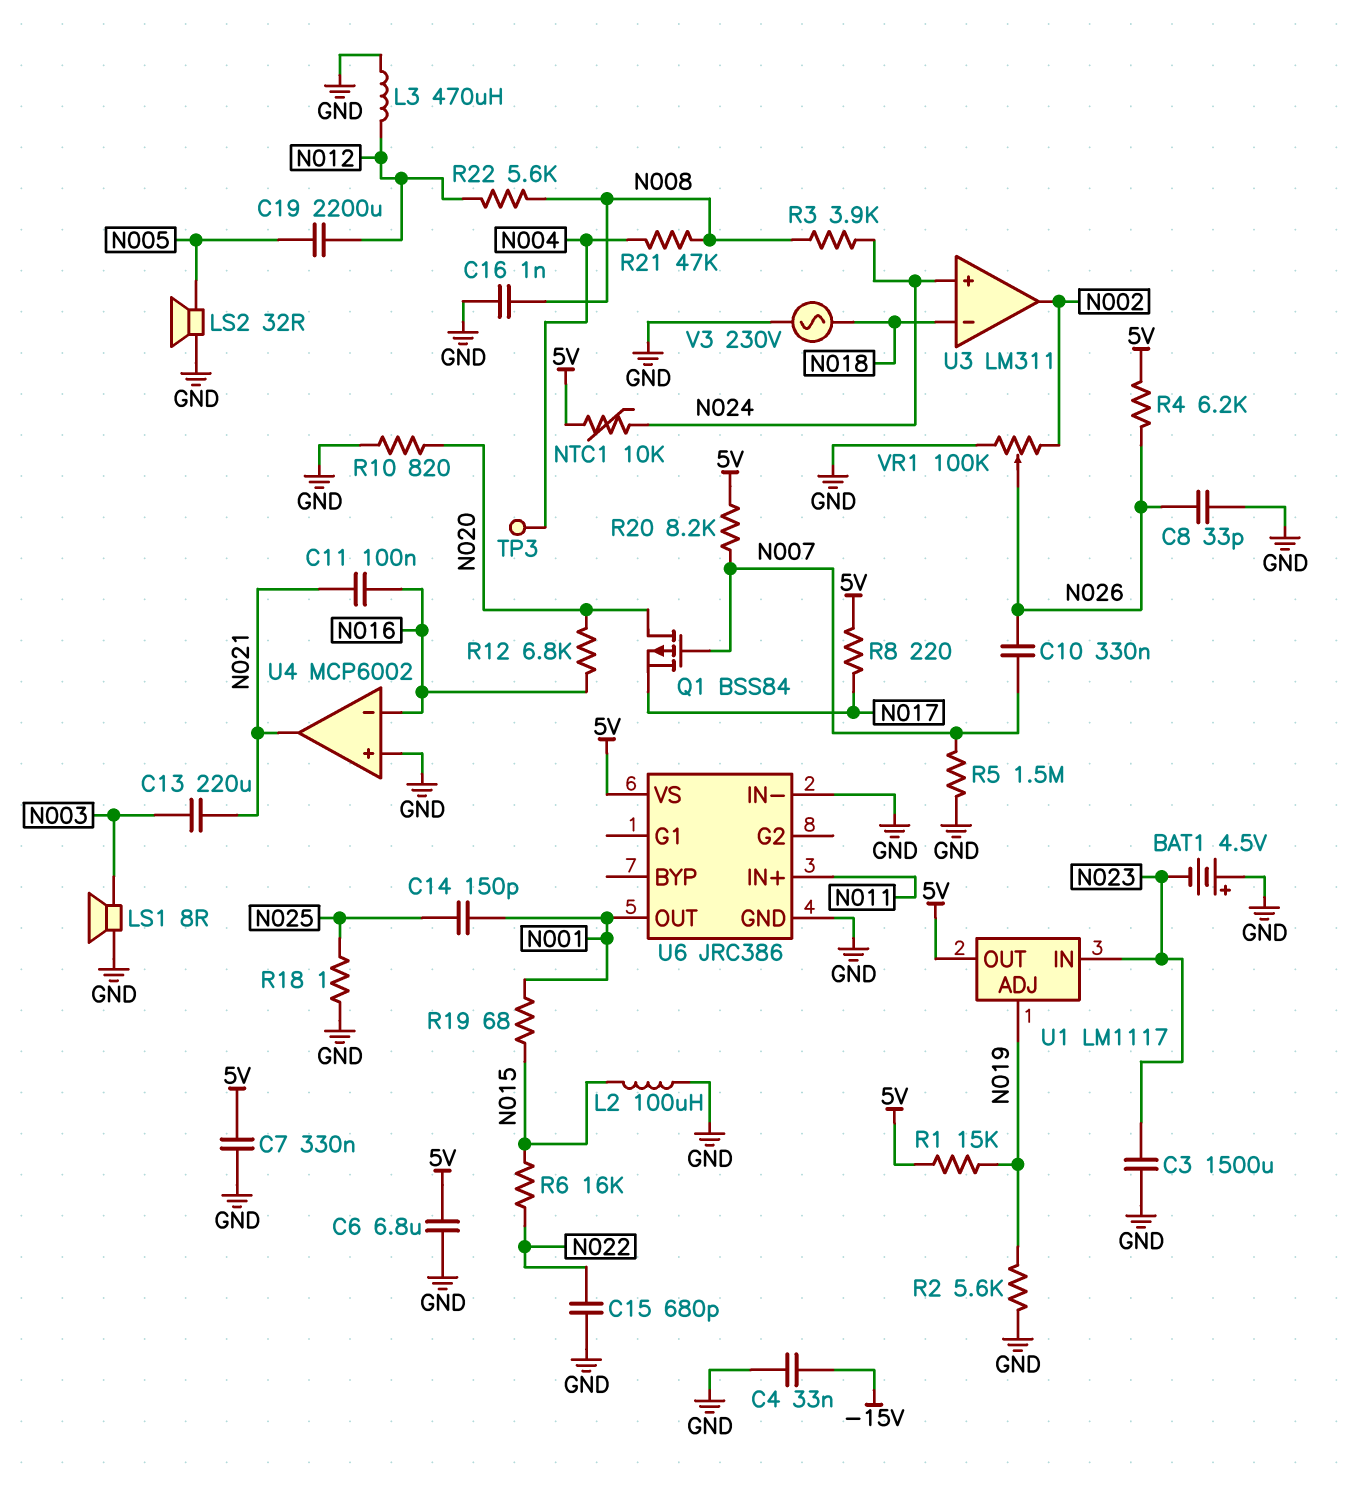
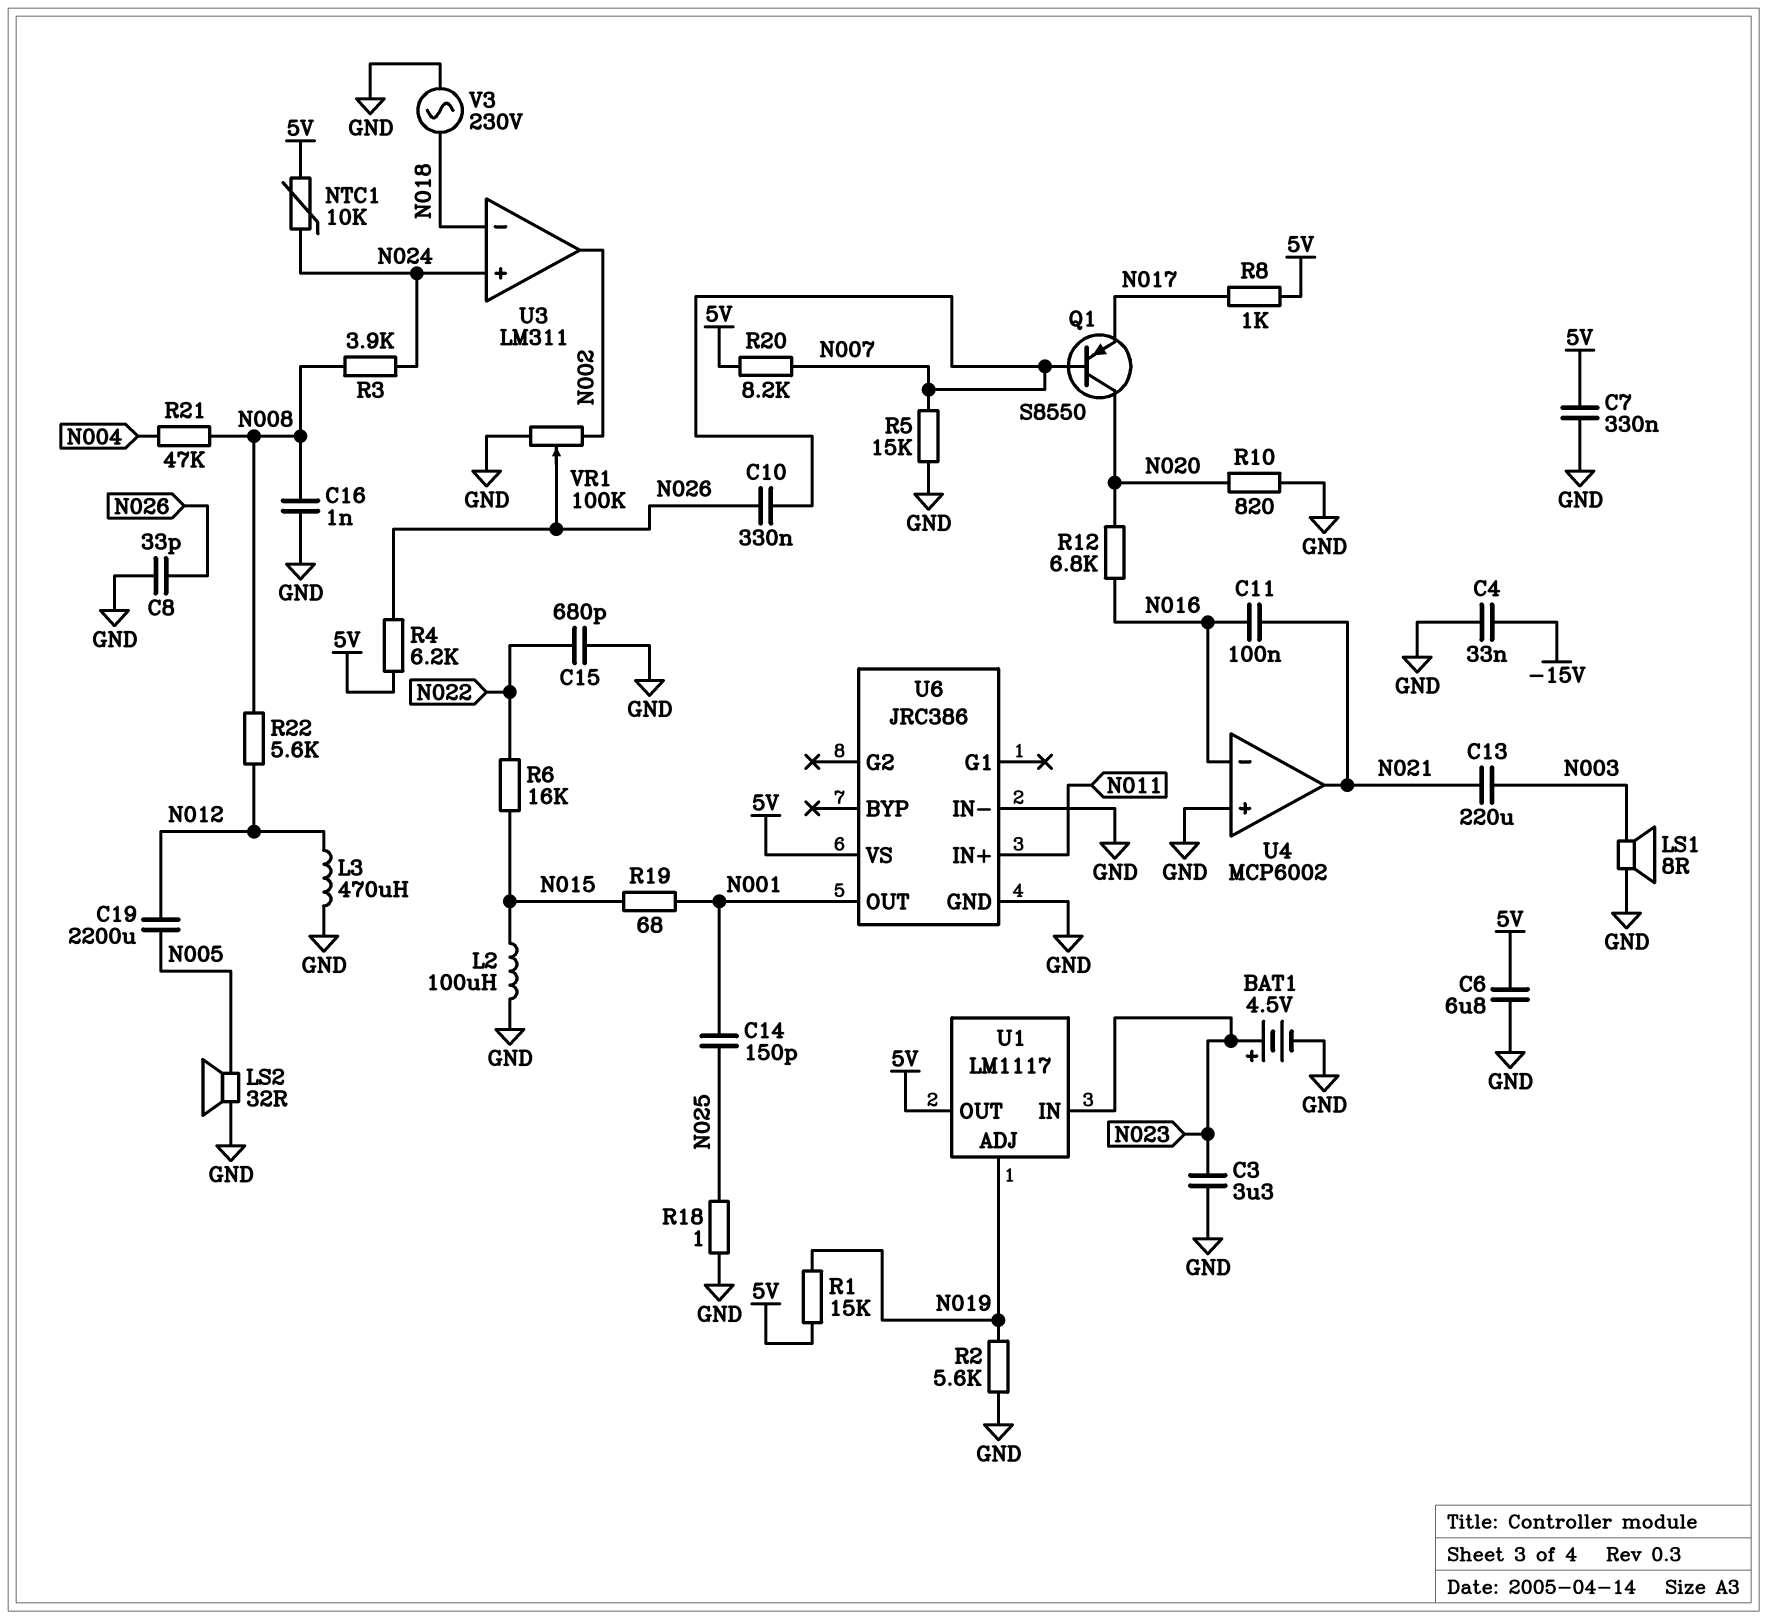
BAT1: 4.5V (plus GND, minus N023) -> 4.5V (plus N023, minus GND)
C3: 1500uF (GND, N023) -> 3.3uF (GND, N023)
Q1: PMOS BSS84 (G N007, D N020, S N017) -> PNP S8550 (B N007, C N020, E N017)
R5: 1.5M (GND, N007) -> 15k (GND, N007)
R8: 220 (5V, N017) -> 1k (5V, N017)
TP3: test point (N004) -> none

